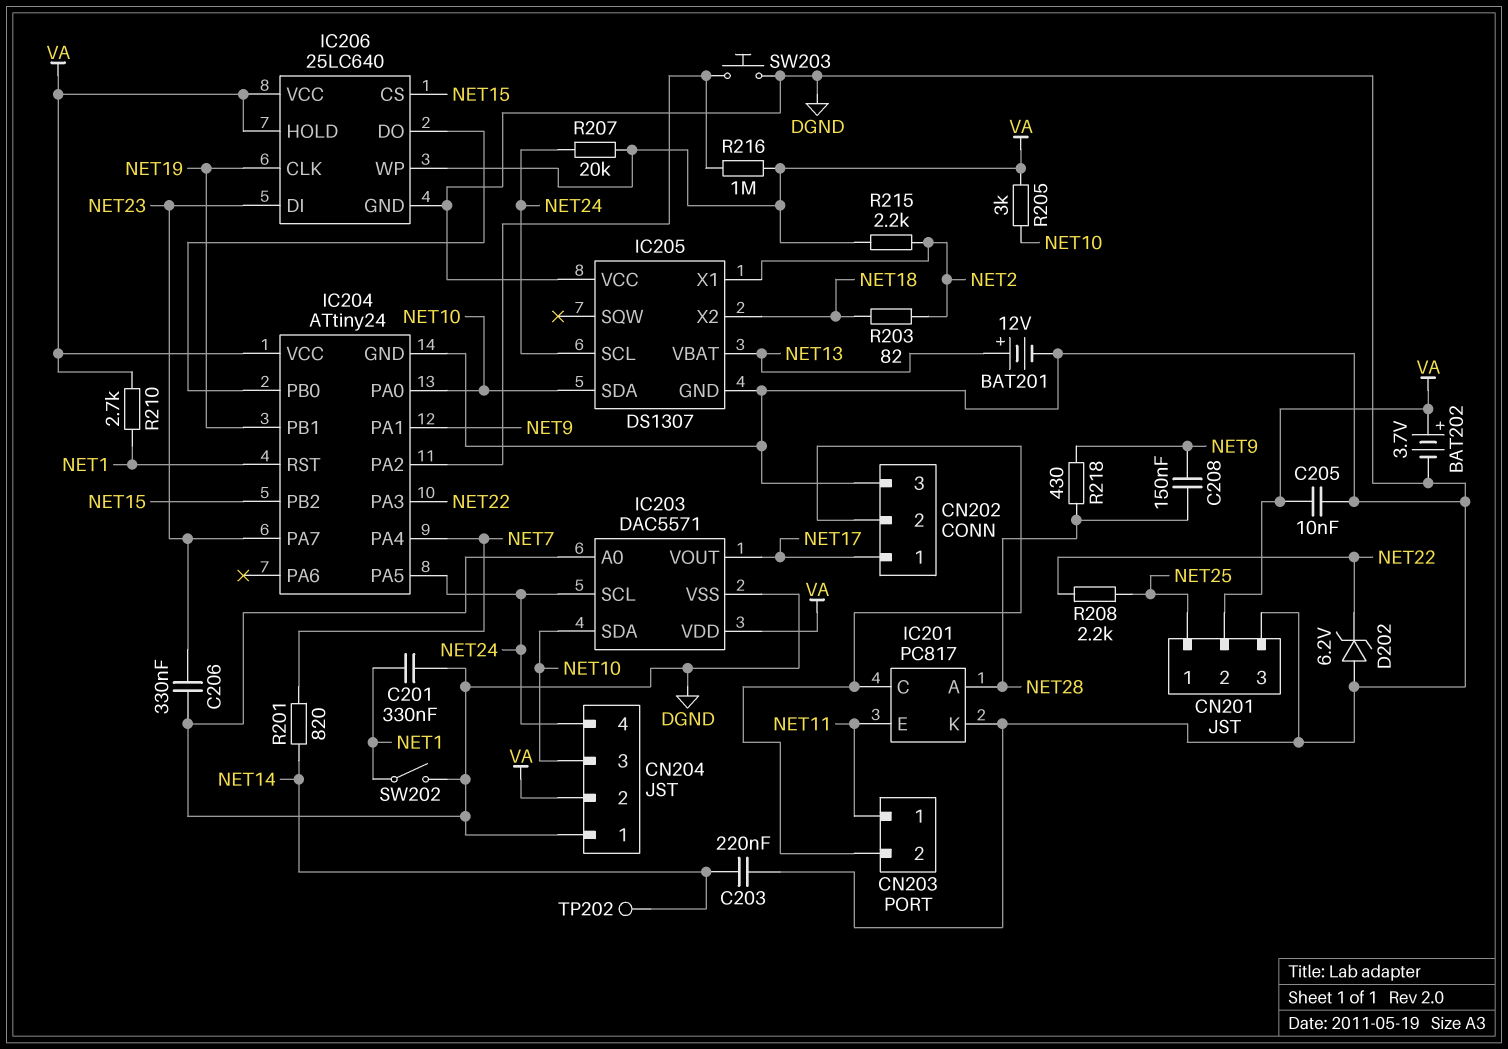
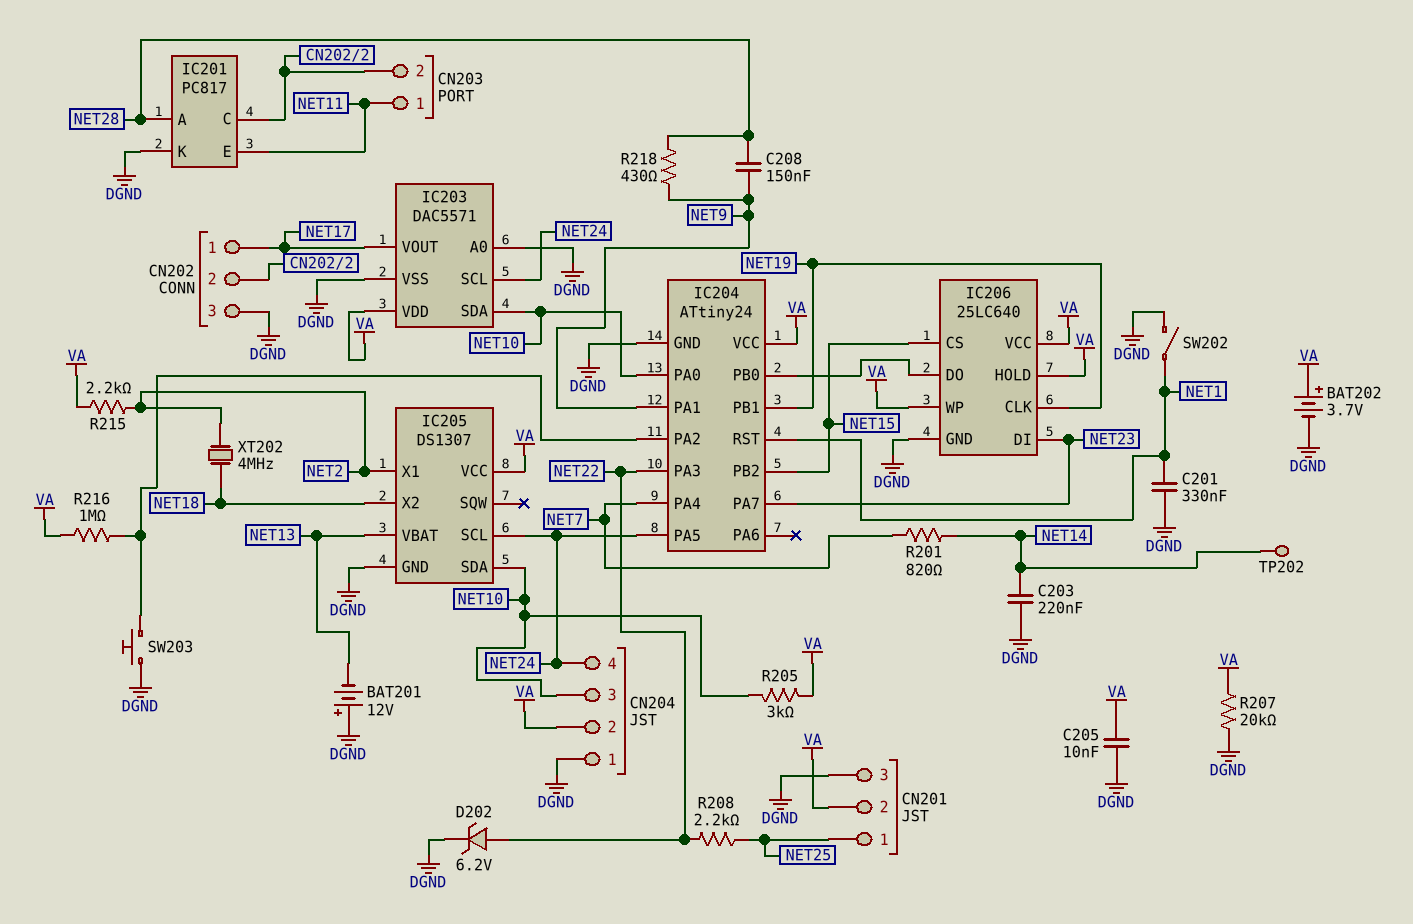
BAT201: 12V (plus NET13, minus DGND) -> 12V (plus DGND, minus NET13)
C206: 330nF (DGND, NET23) -> none
D202: zener 6.2V (A DGND, K NET22) -> zener 6.2V (A NET22, K DGND)
IC205 pin VCC: DGND -> VA
R203: 82 (NET2, NET18) -> none
R207: 20k (NET24, VA) -> 20k (DGND, VA)
R210: 2.7k (NET1, VA) -> none
XT202: none -> 4MHz (NET2, NET18)

